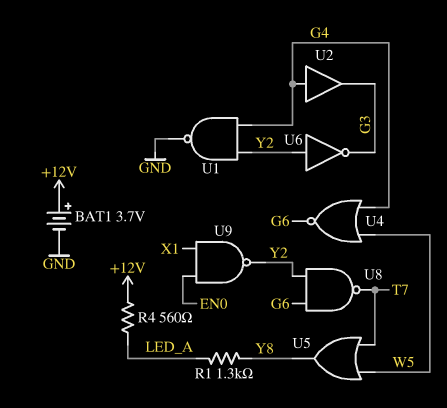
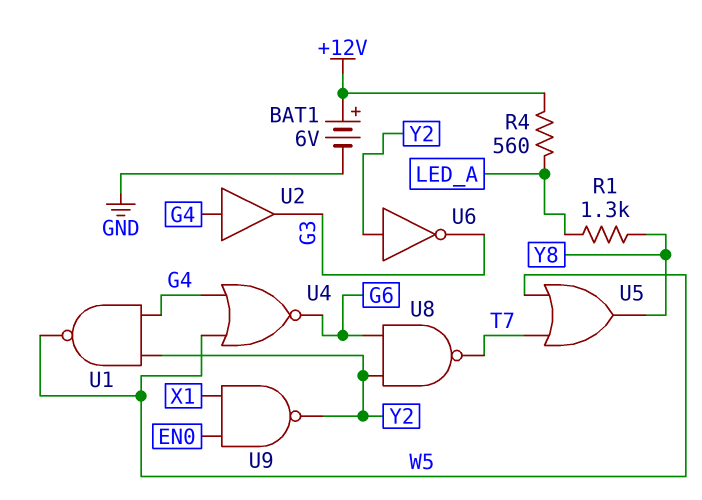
BAT1: 3.7V (plus +12V, minus GND) -> 6V (plus +12V, minus GND)
U1: NAND (in G4, in Y2, out GND) -> NAND (in G4, in Y2, out W5)

